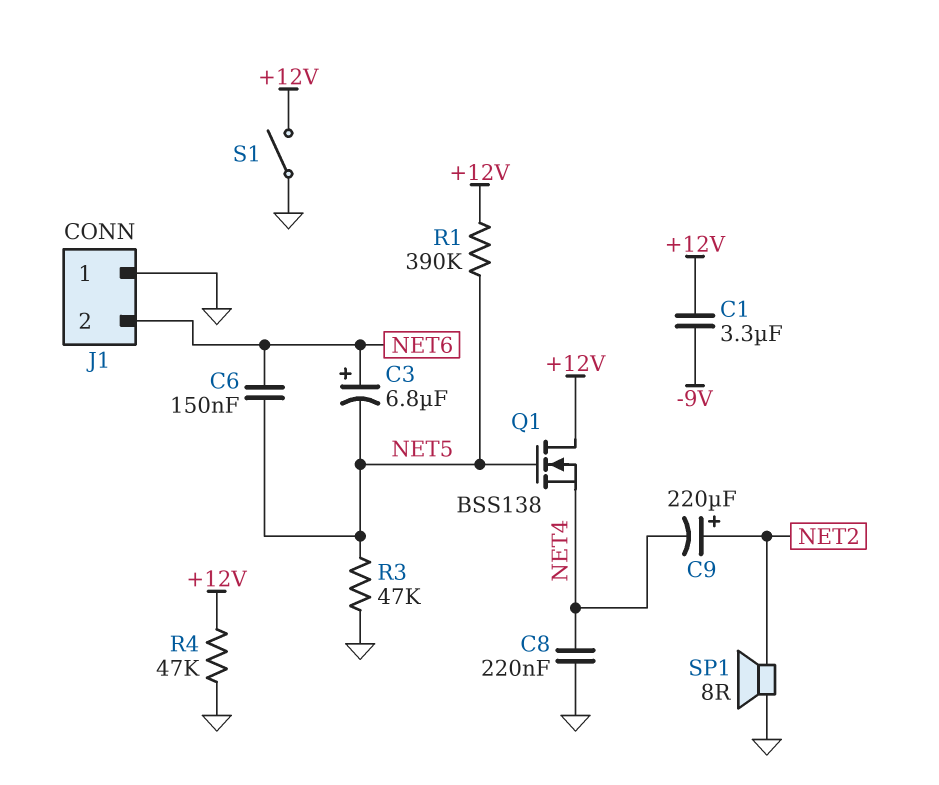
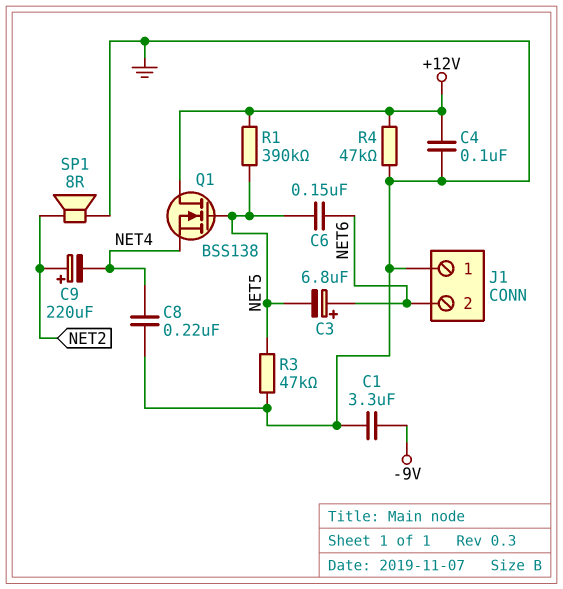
C1: 3.3uF (+12V, -9V) -> 3.3uF (-9V, GND)
C4: none -> 100nF (+12V, GND)
S1: switch (+12V, GND) -> none

